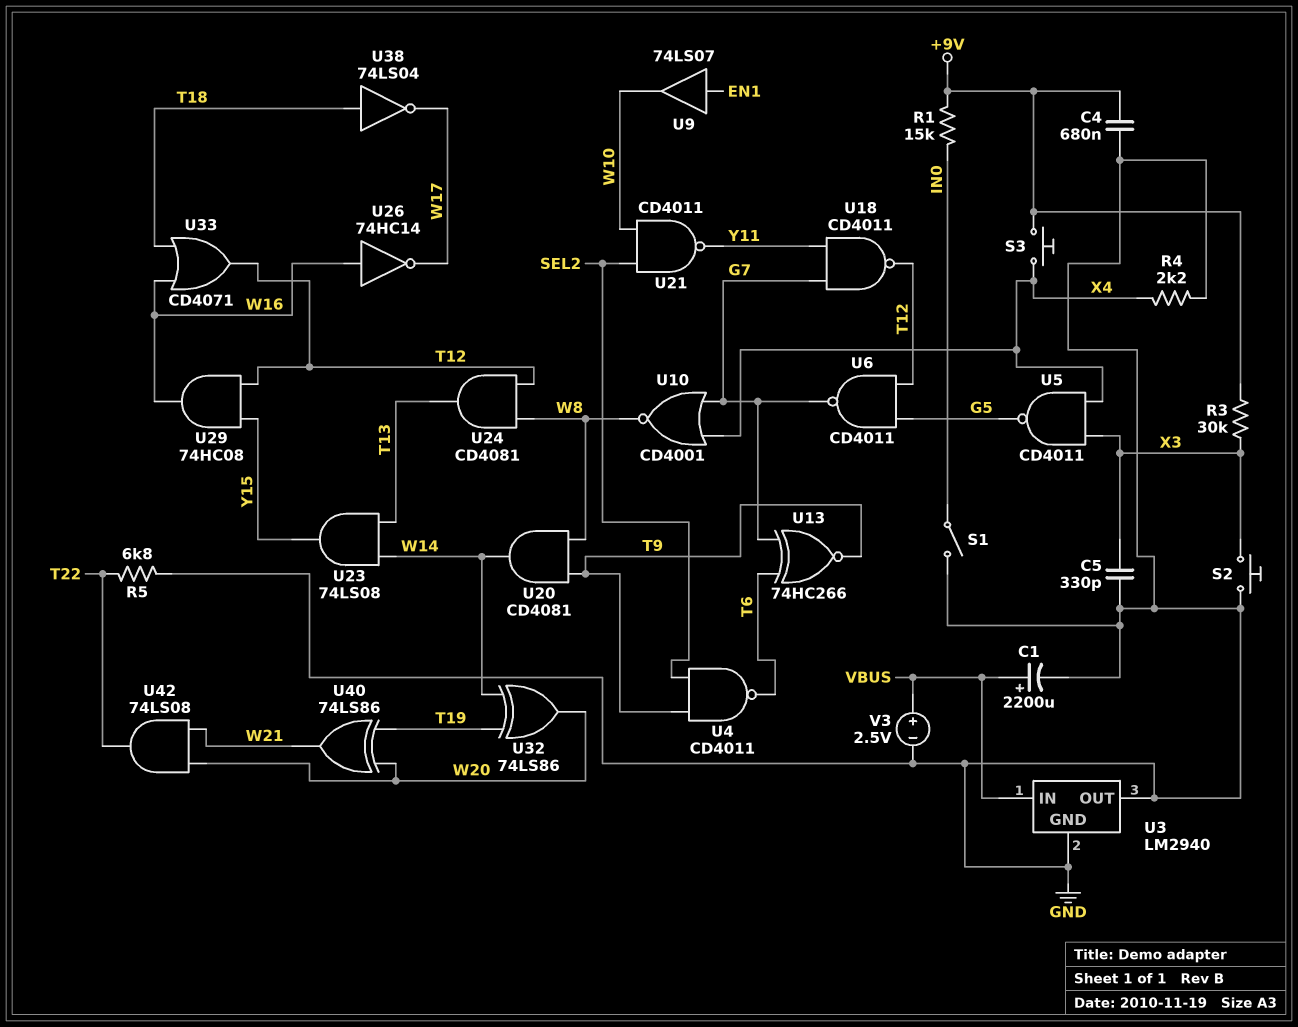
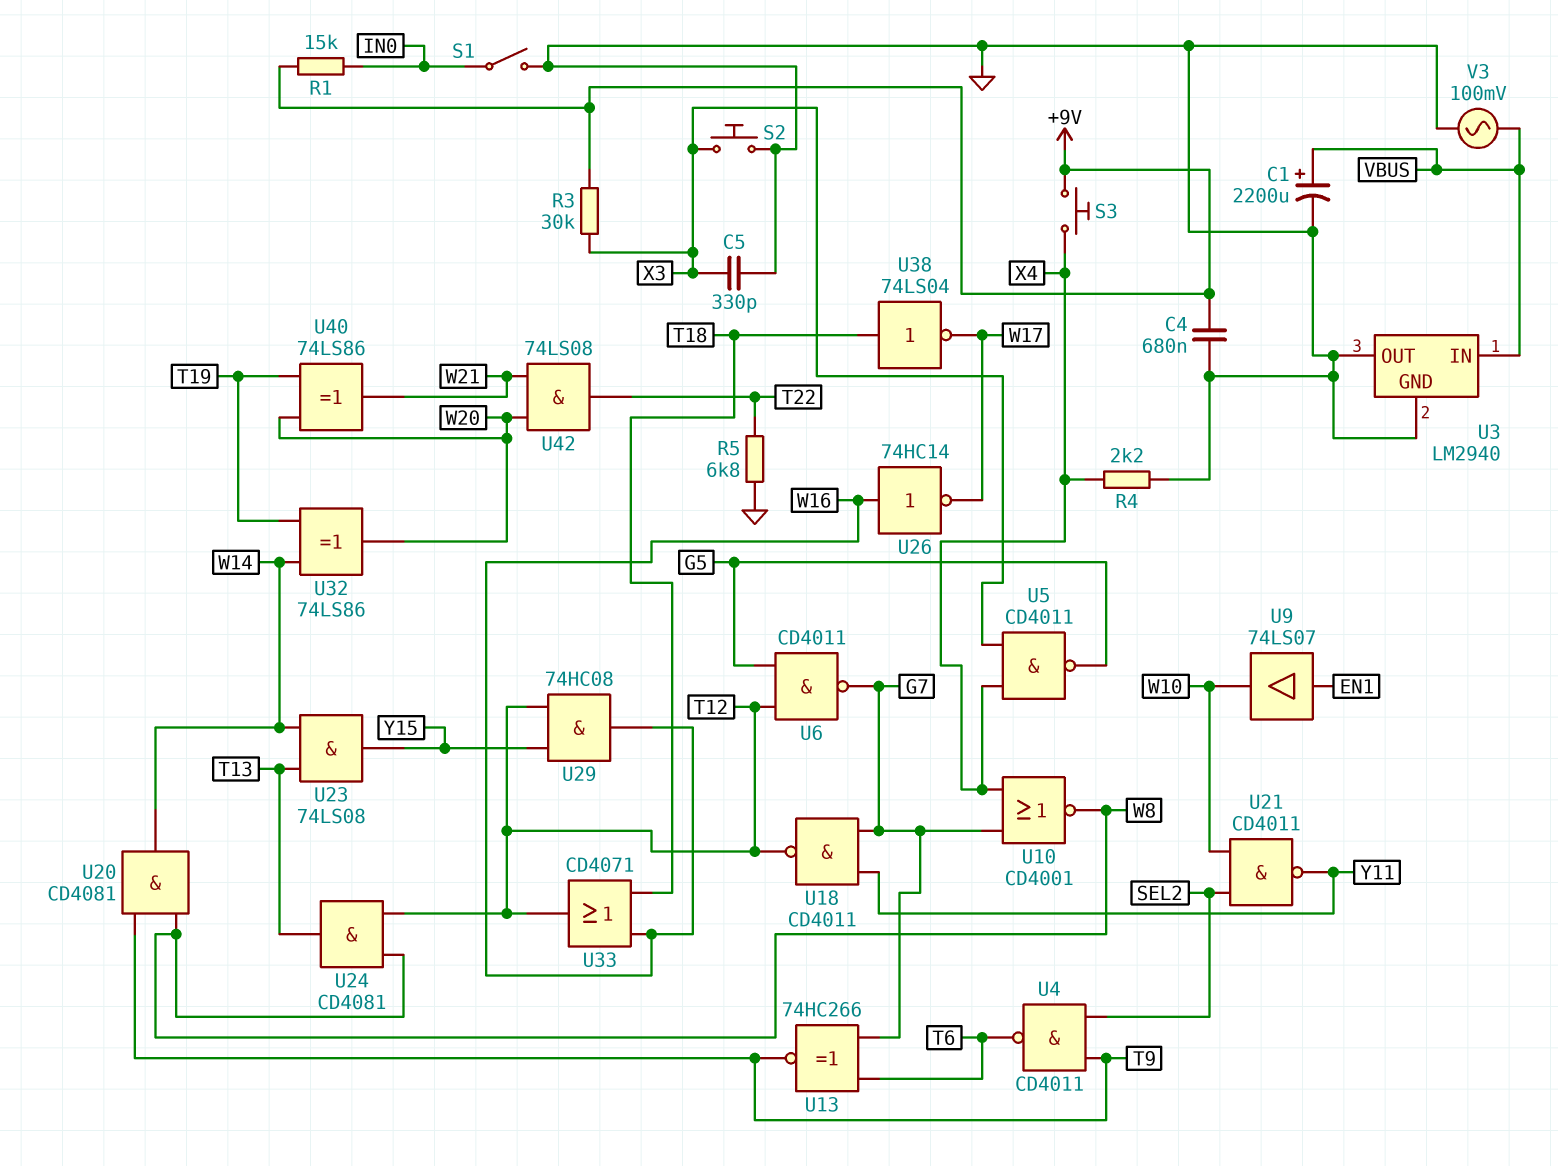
V3: 2.5V (plus VBUS, minus GND) -> AC 100mV (GND, VBUS)

